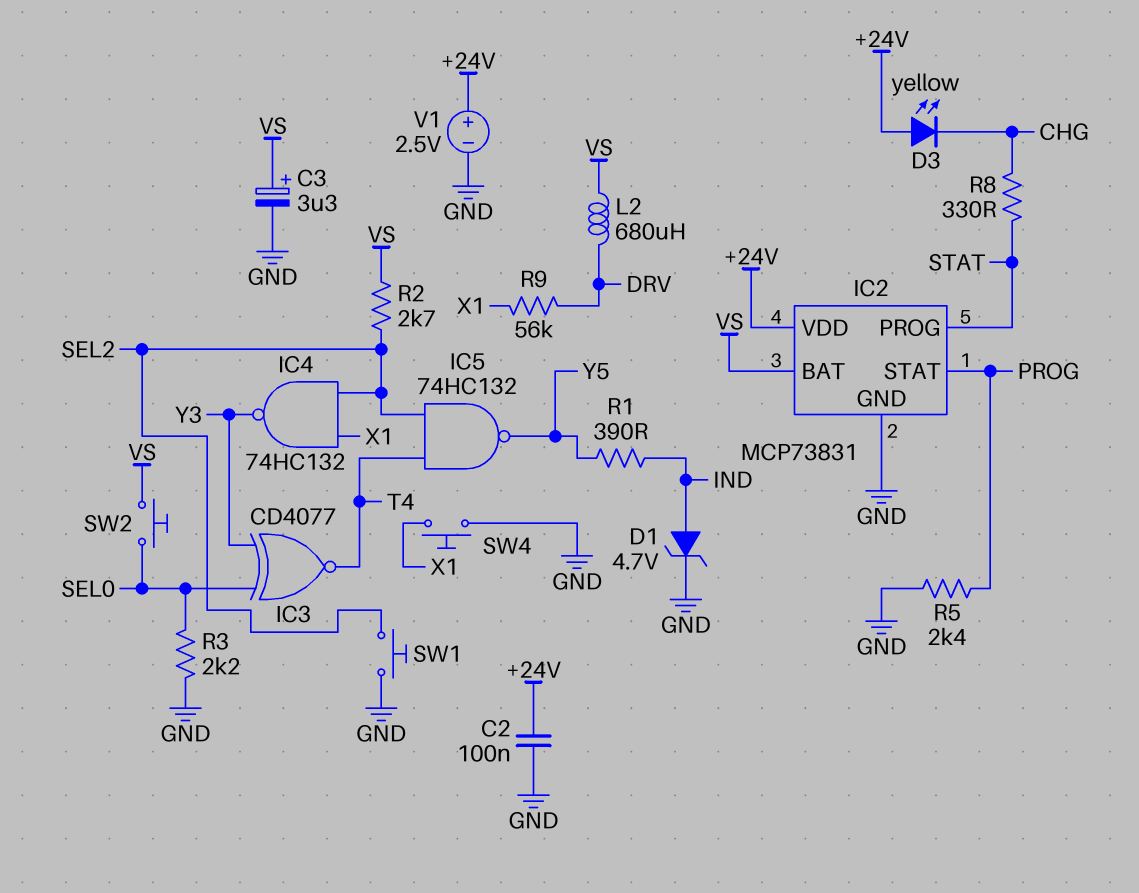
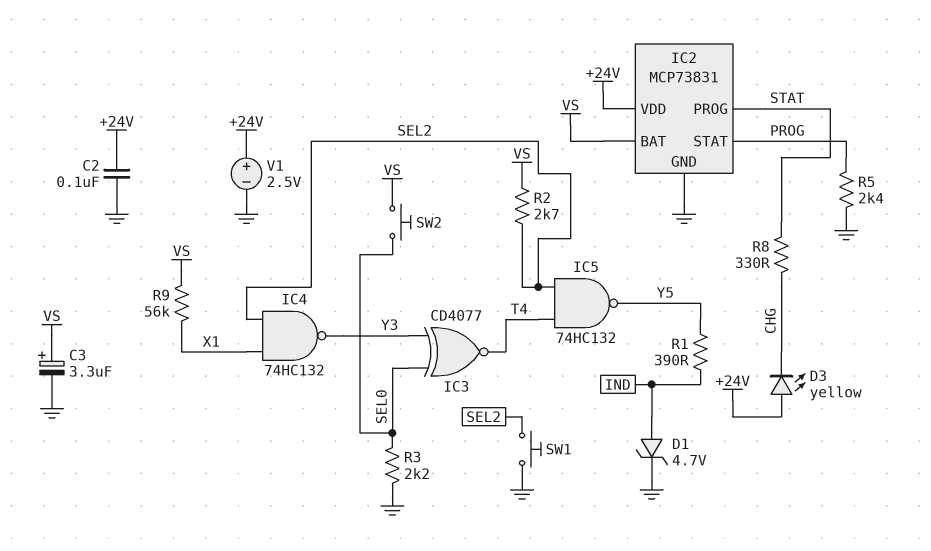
L2: 680uH (DRV, VS) -> none
R9: 56k (DRV, X1) -> 56k (VS, X1)
SW4: button (GND, X1) -> none

